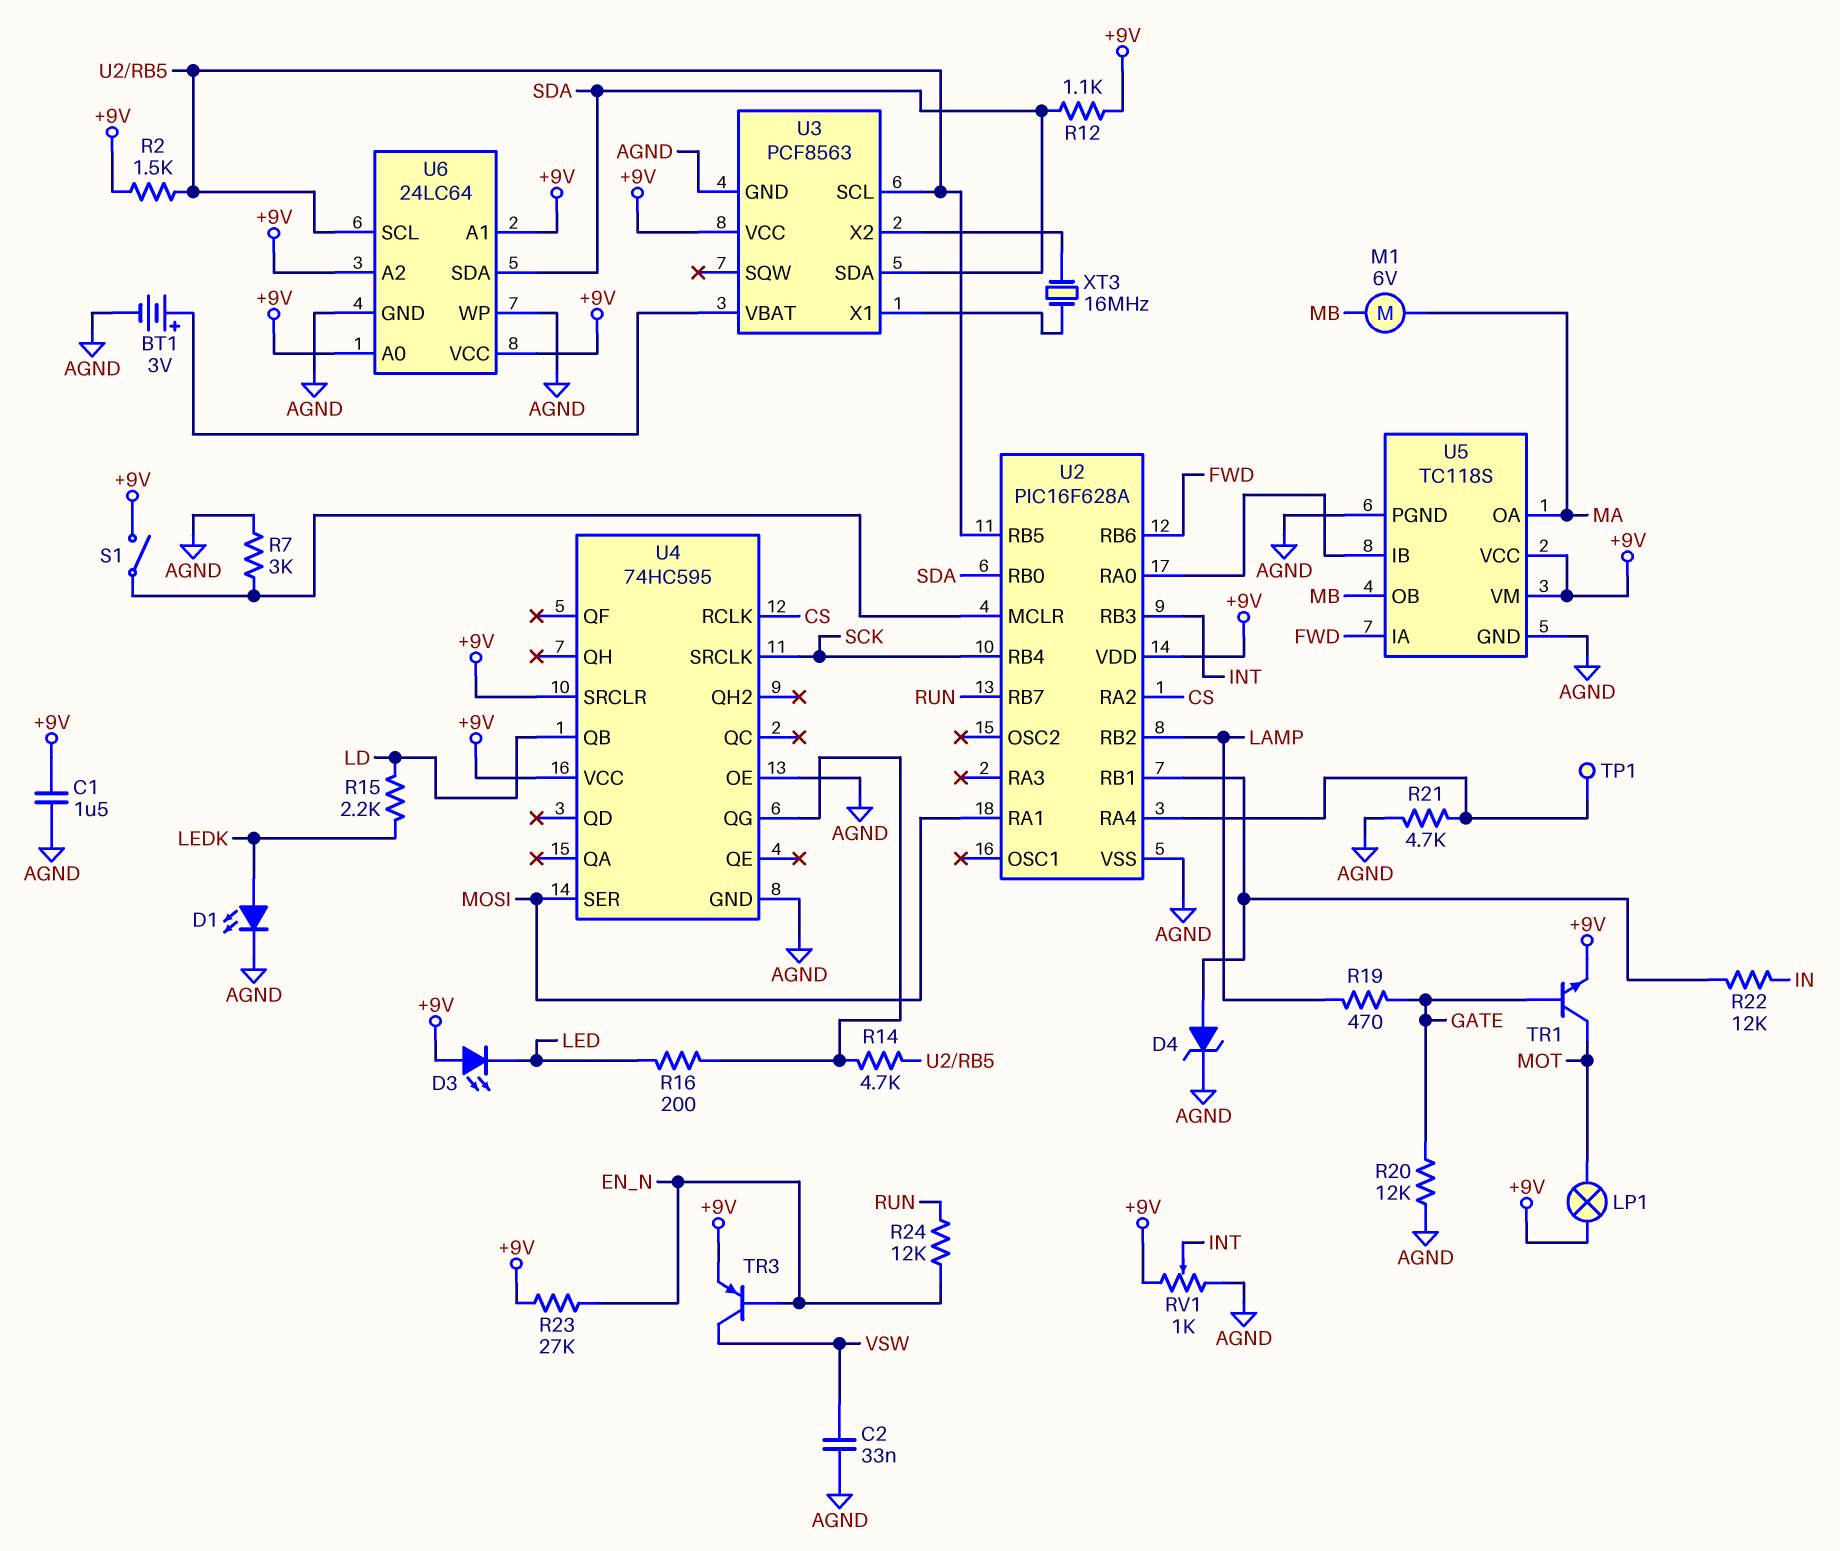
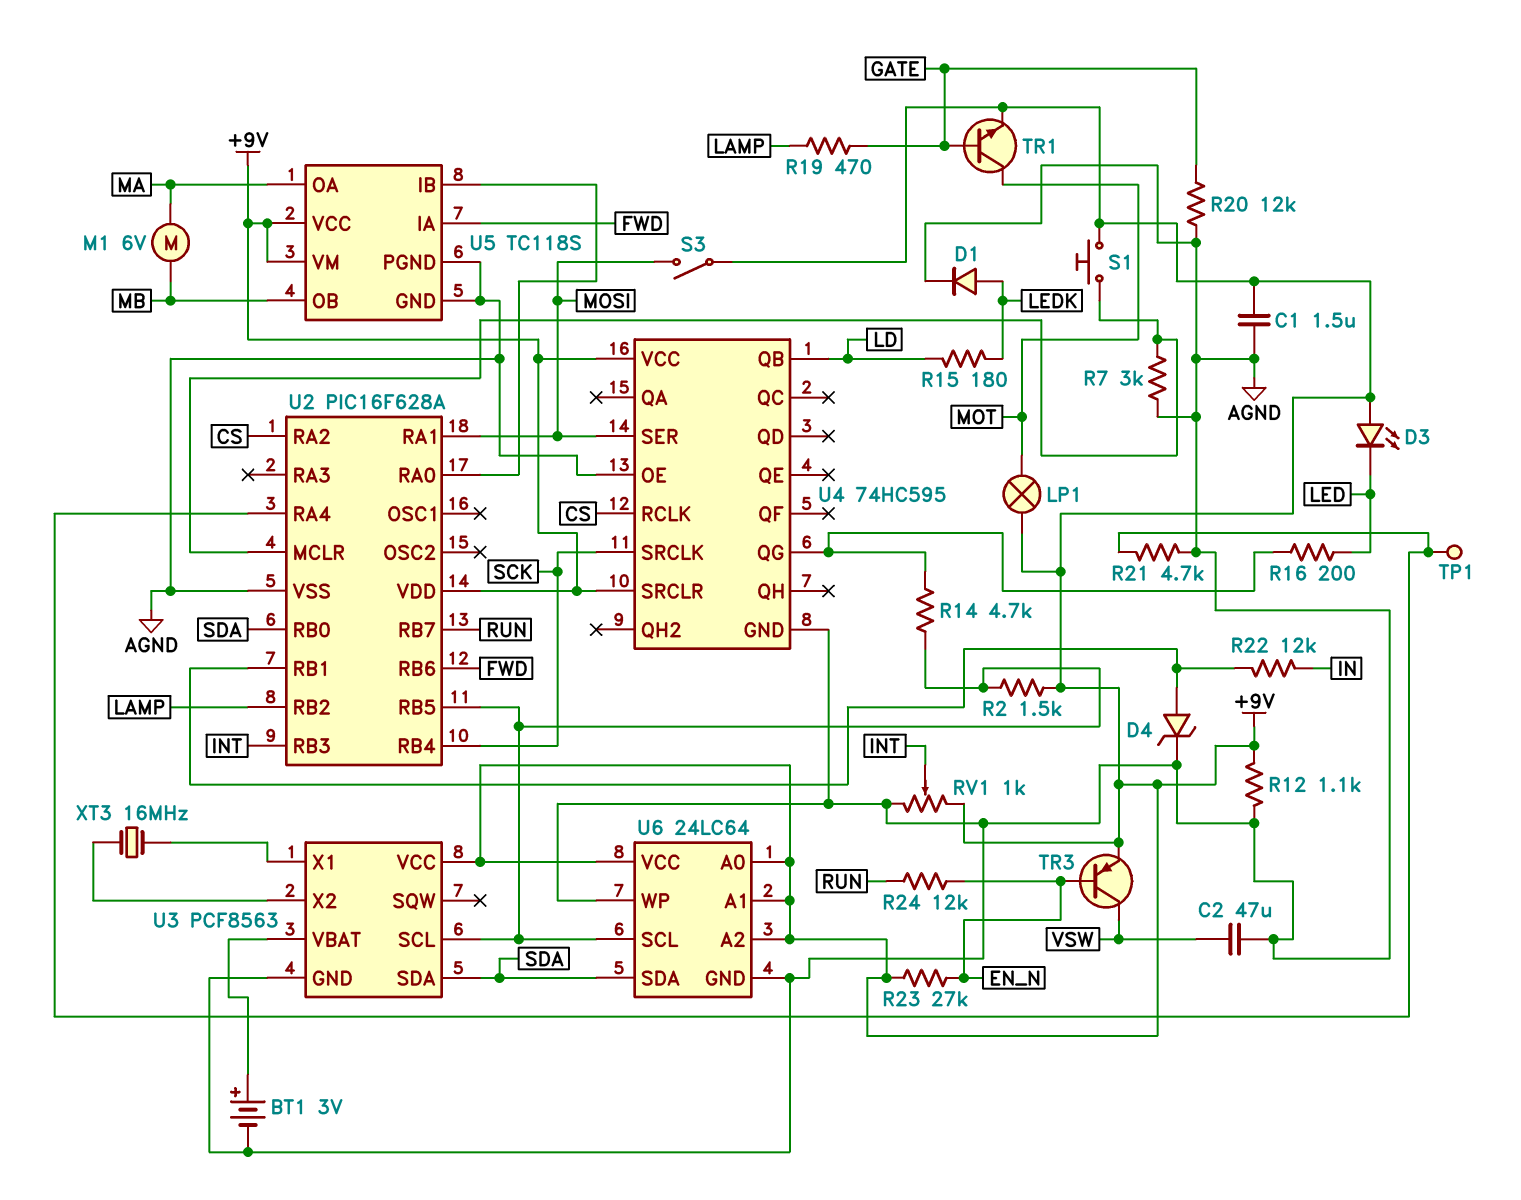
C2: 33nF (AGND, VSW) -> 47uF (AGND, VSW)
D1: LED (A LEDK, K AGND) -> diode (A LEDK, K AGND)
R12: 1.1k (+9V, SDA) -> 1.1k (+9V, AGND)
R15: 2.2k (LD, LEDK) -> 180 (LD, LEDK)
S1: switch (+9V, U2/MCLR) -> button (+9V, U2/MCLR)
S3: none -> switch (+9V, MOSI)

